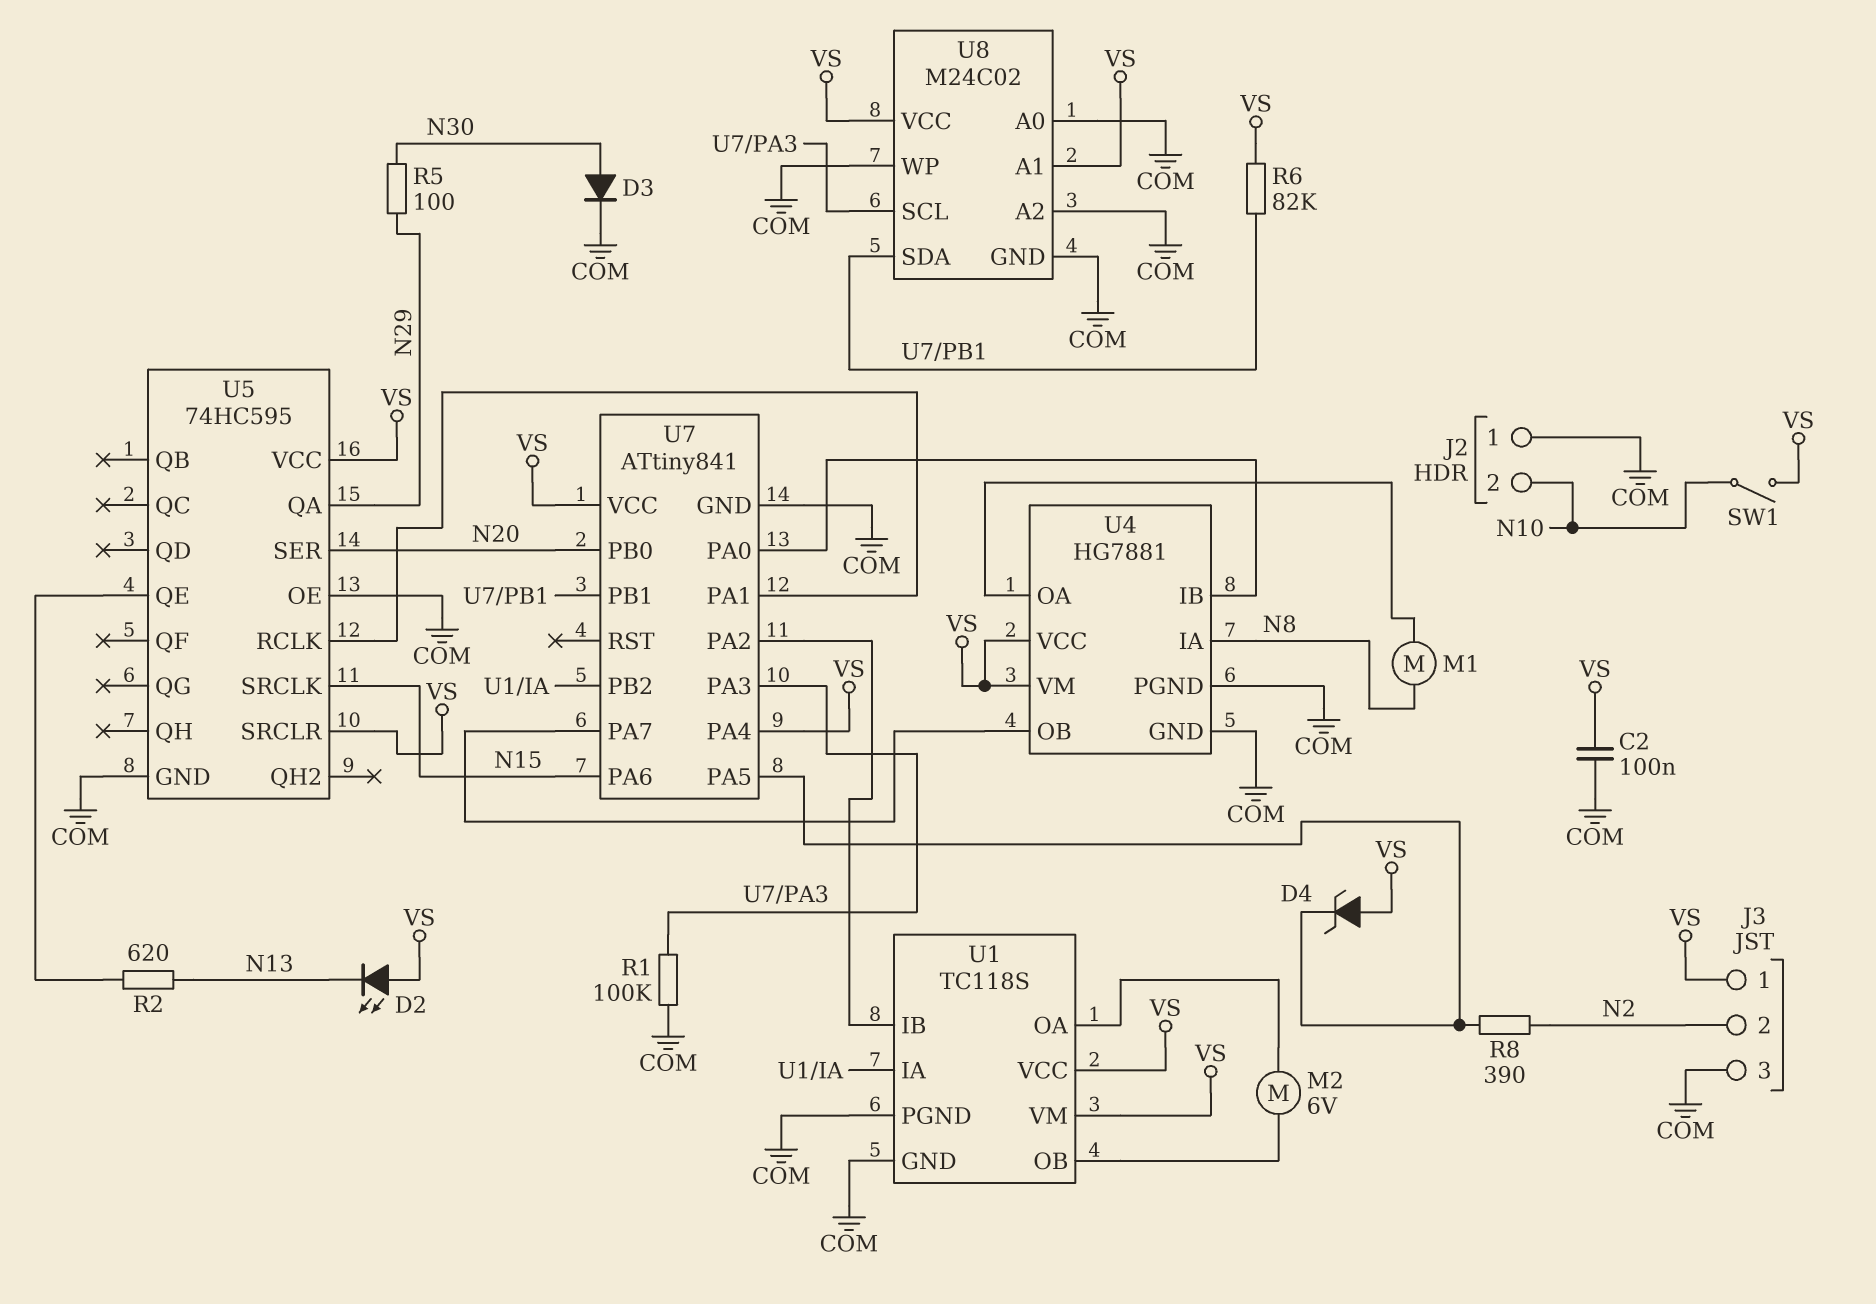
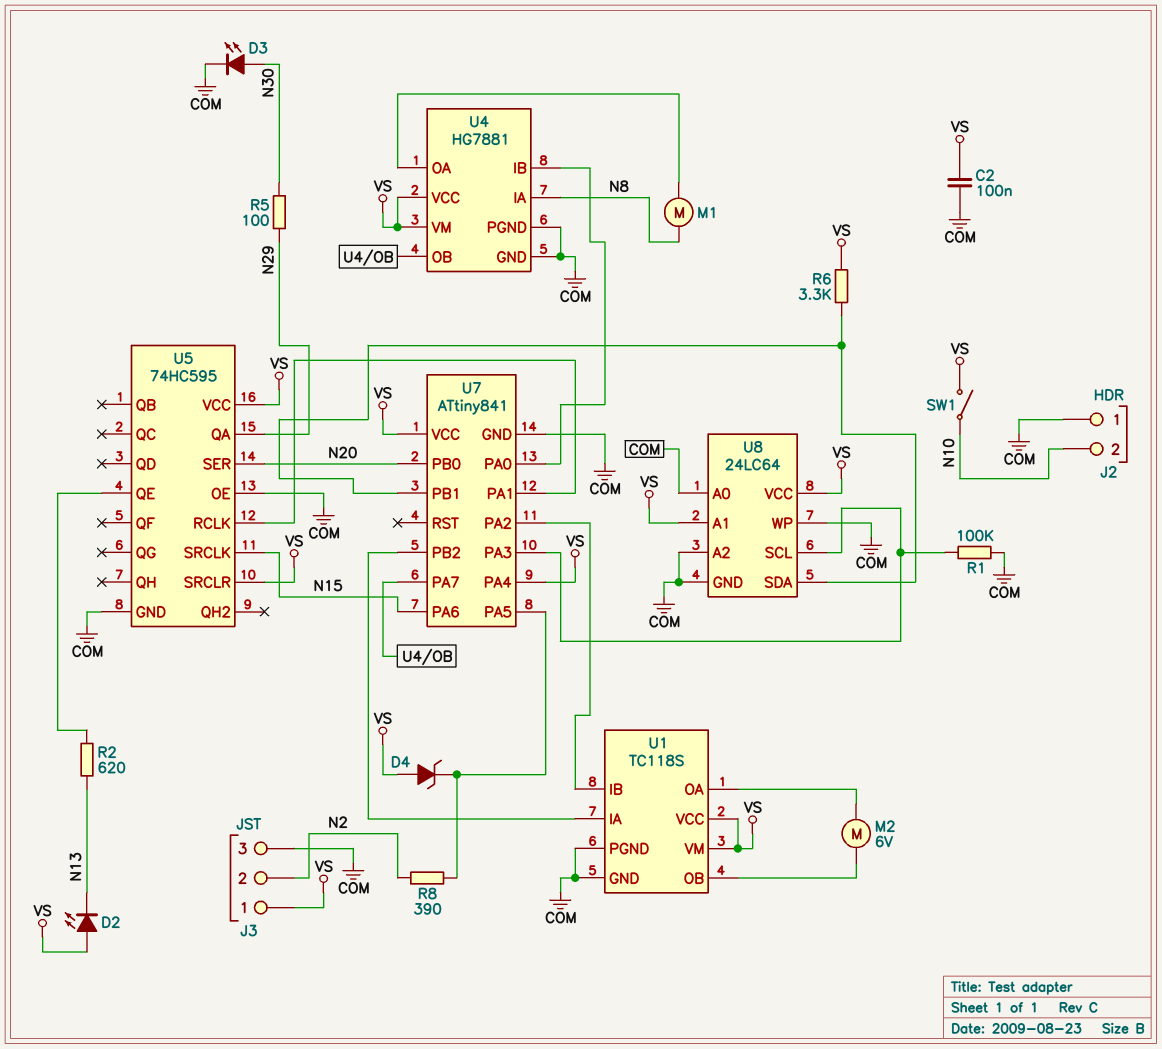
D3: diode (A N30, K COM) -> LED (A N30, K COM)
R6: 82k (U7/PB1, VS) -> 3.3k (U7/PB1, VS)
U8: M24C02 -> 24LC64

